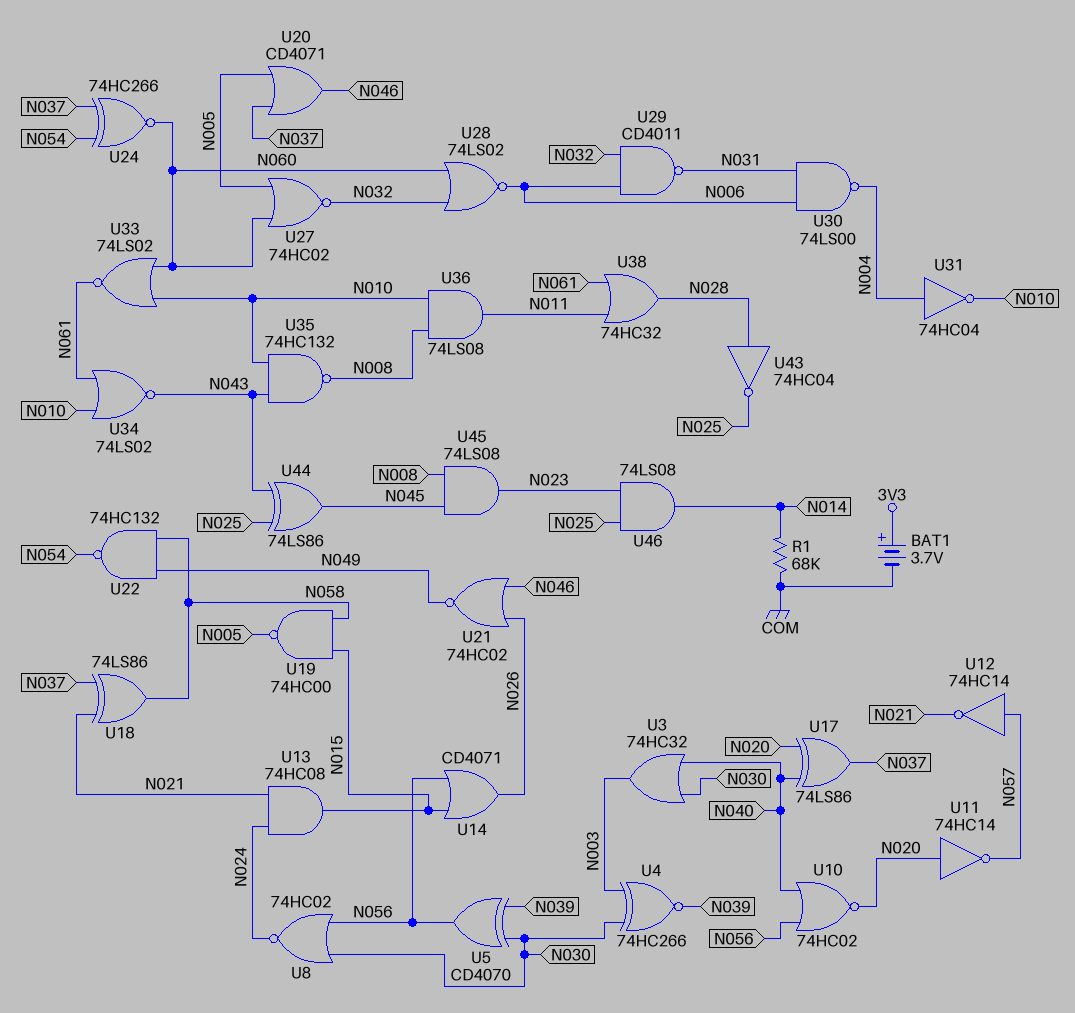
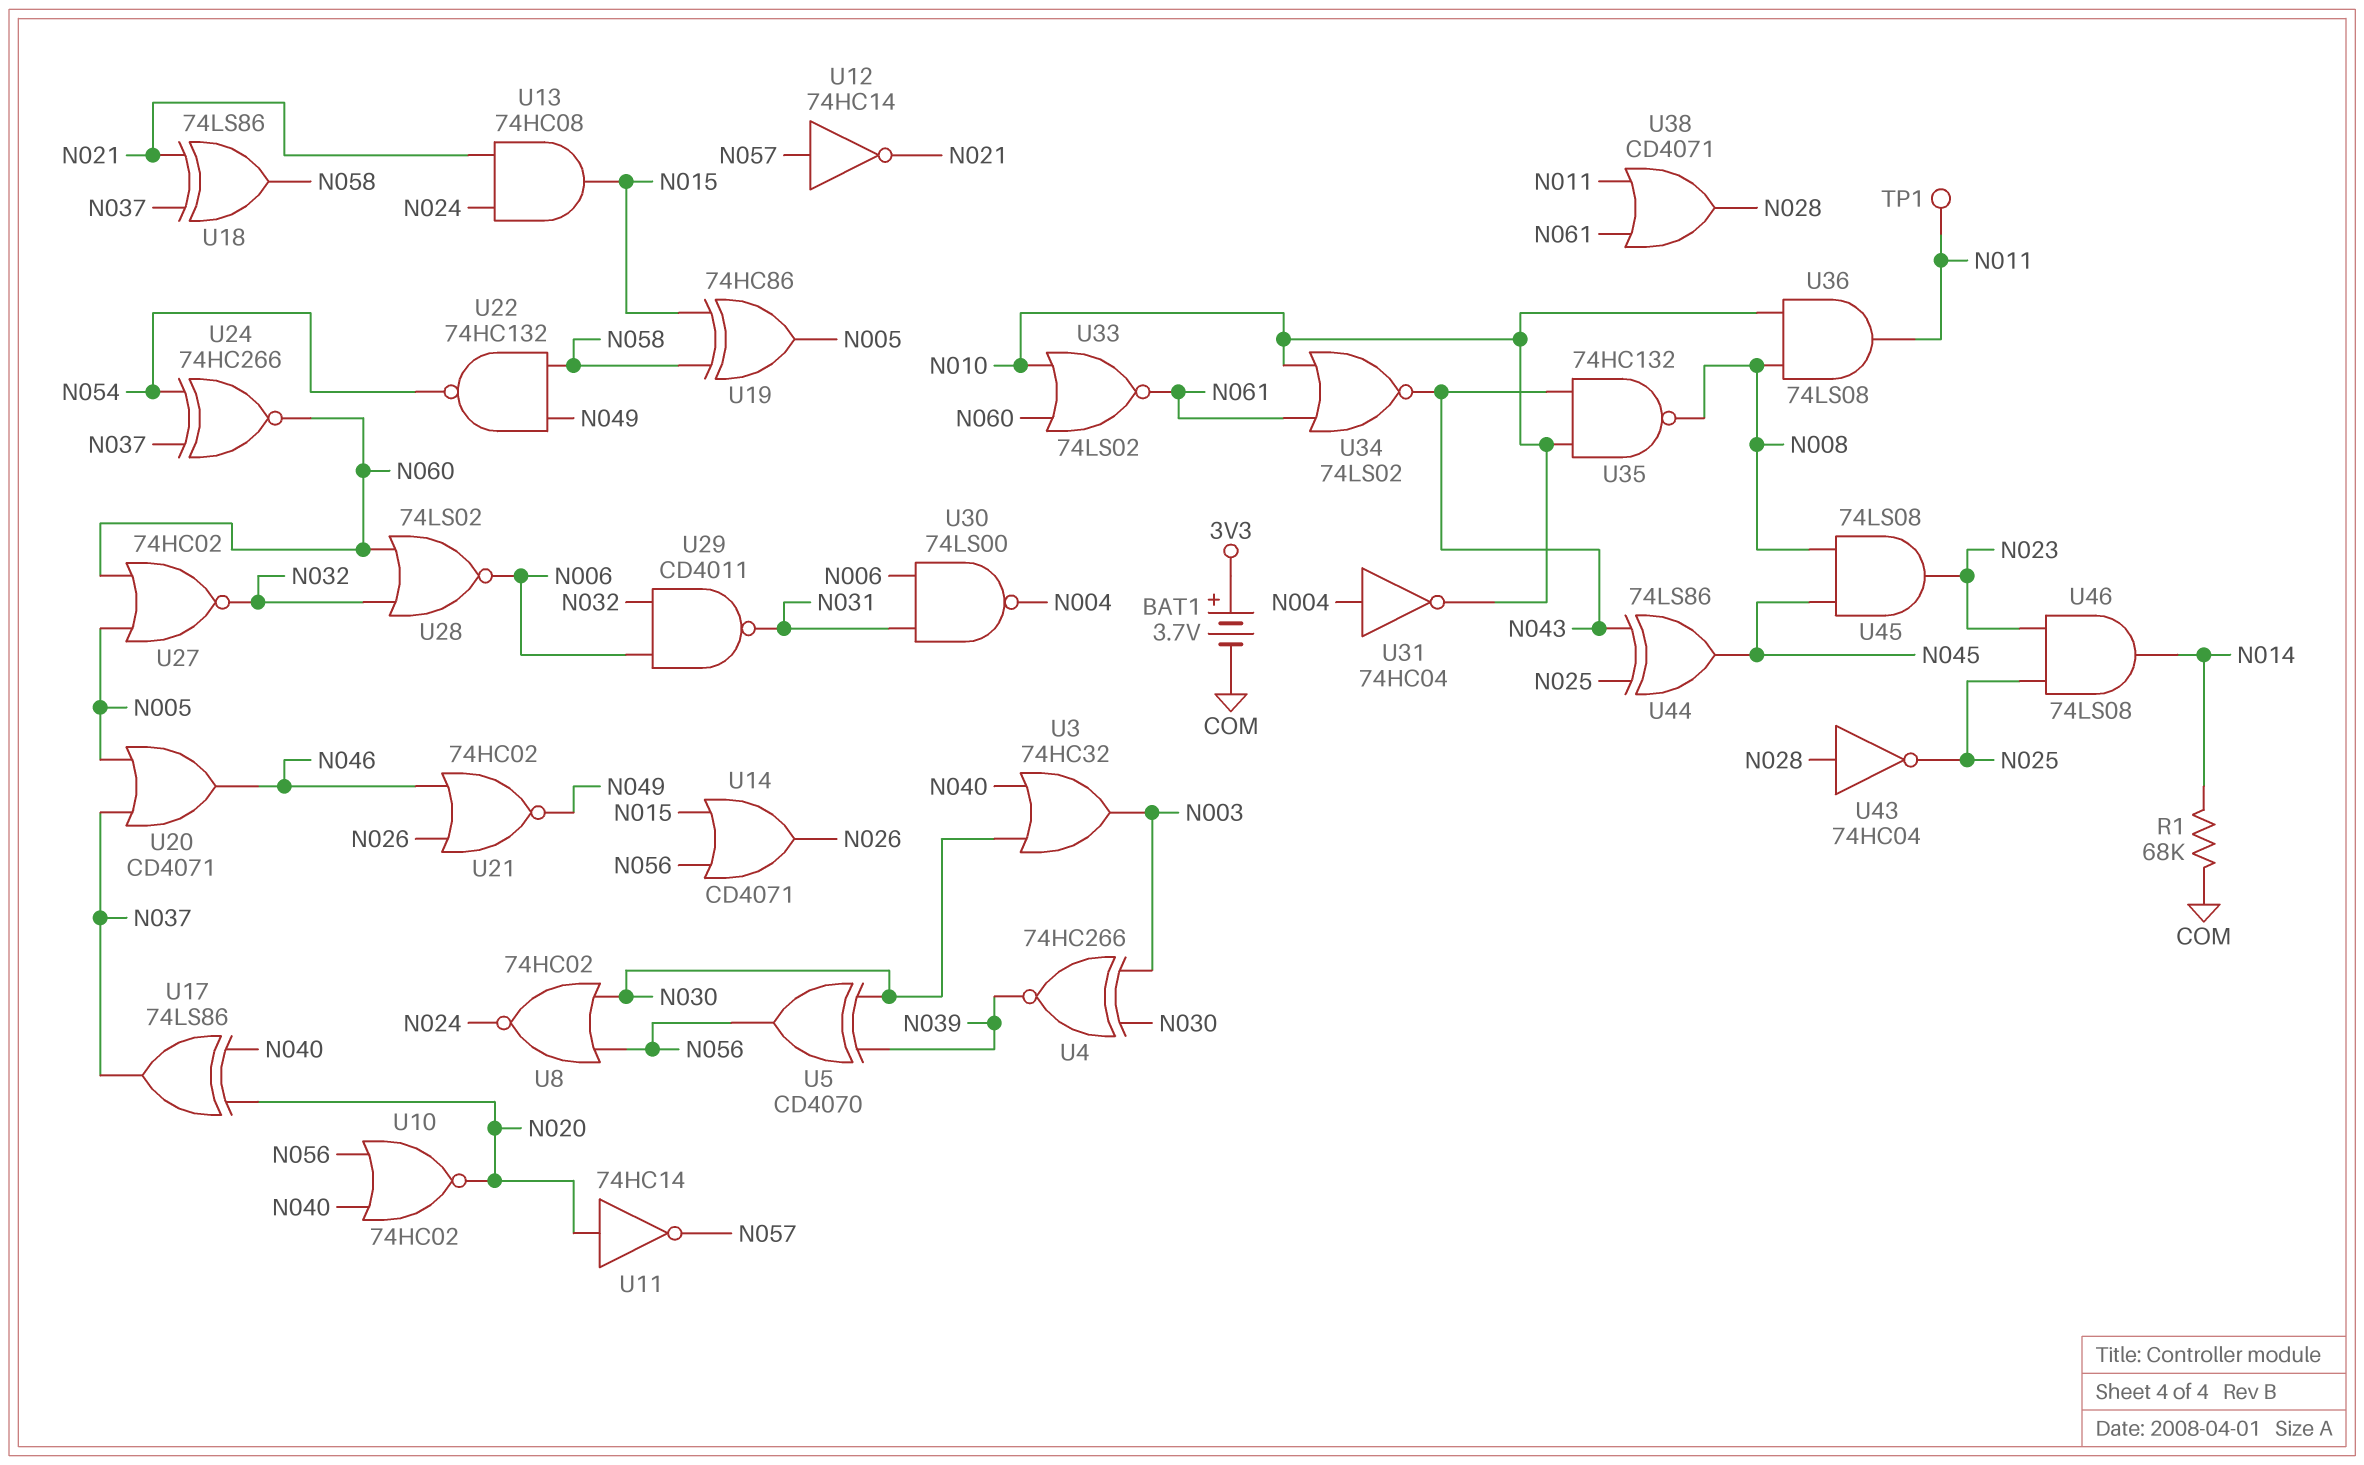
TP1: none -> test point (N011)
U19: NAND 74HC00 (in N015, in N058, out N005) -> XOR 74HC86 (in N015, in N058, out N005)
U38: OR 74HC32 (in N011, in N061, out N028) -> OR CD4071 (in N011, in N061, out N028)

